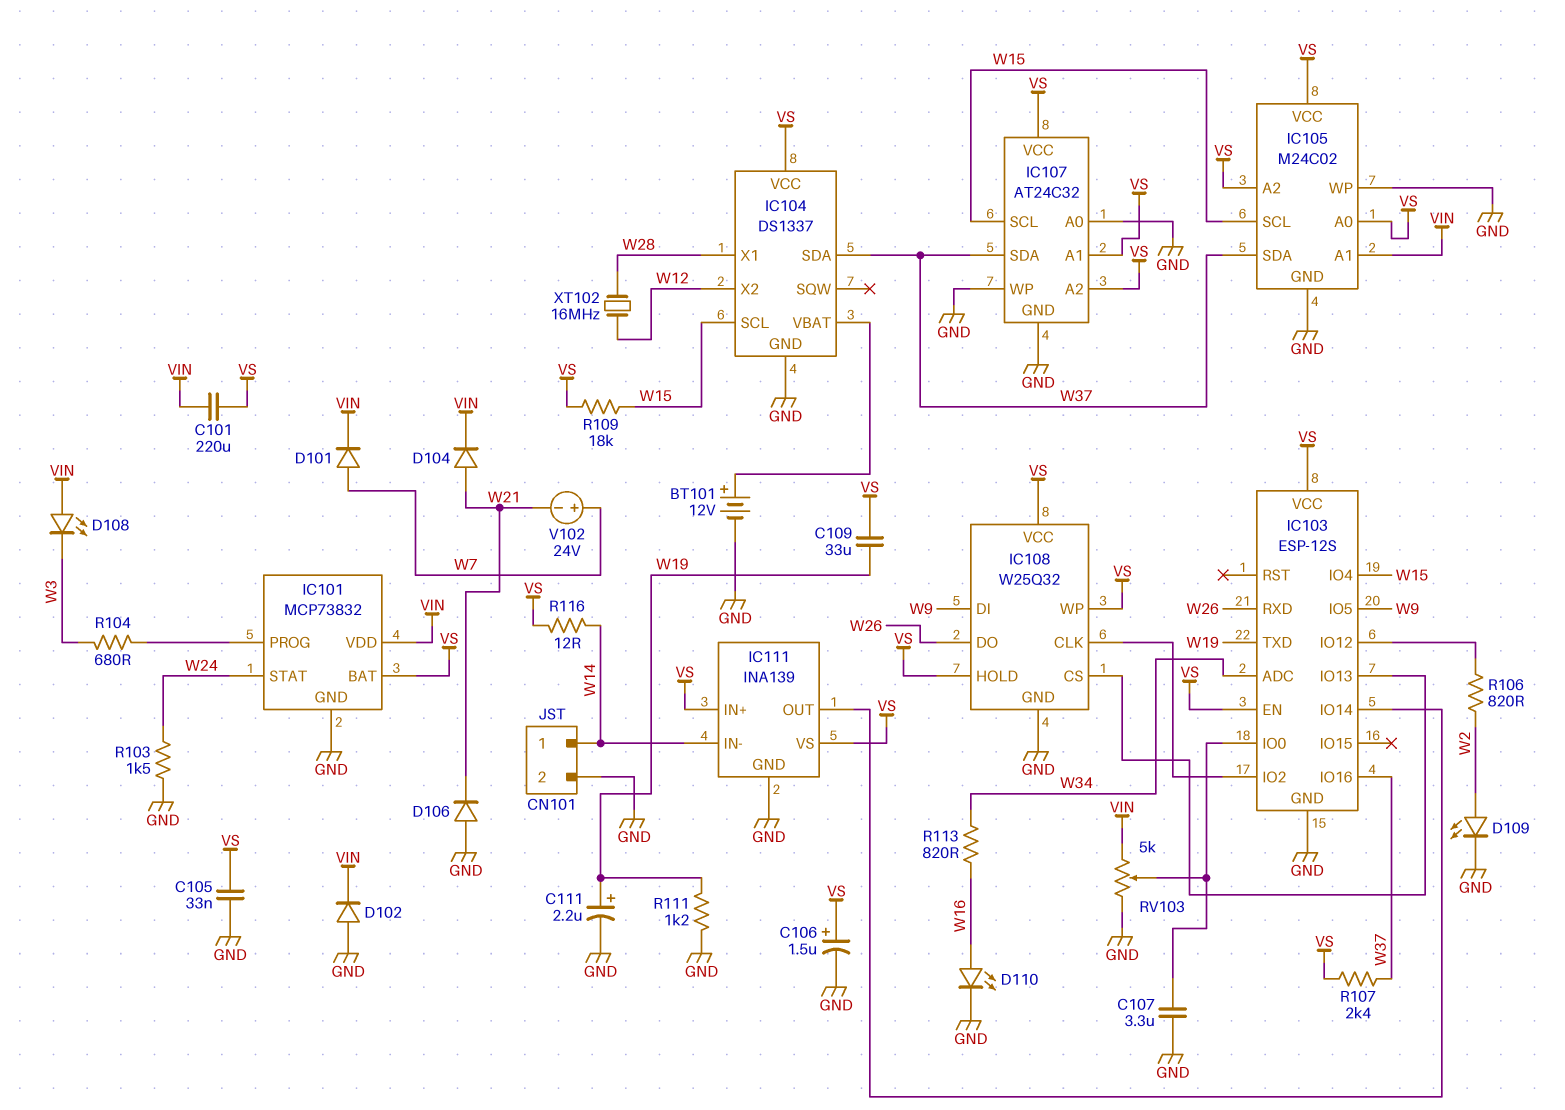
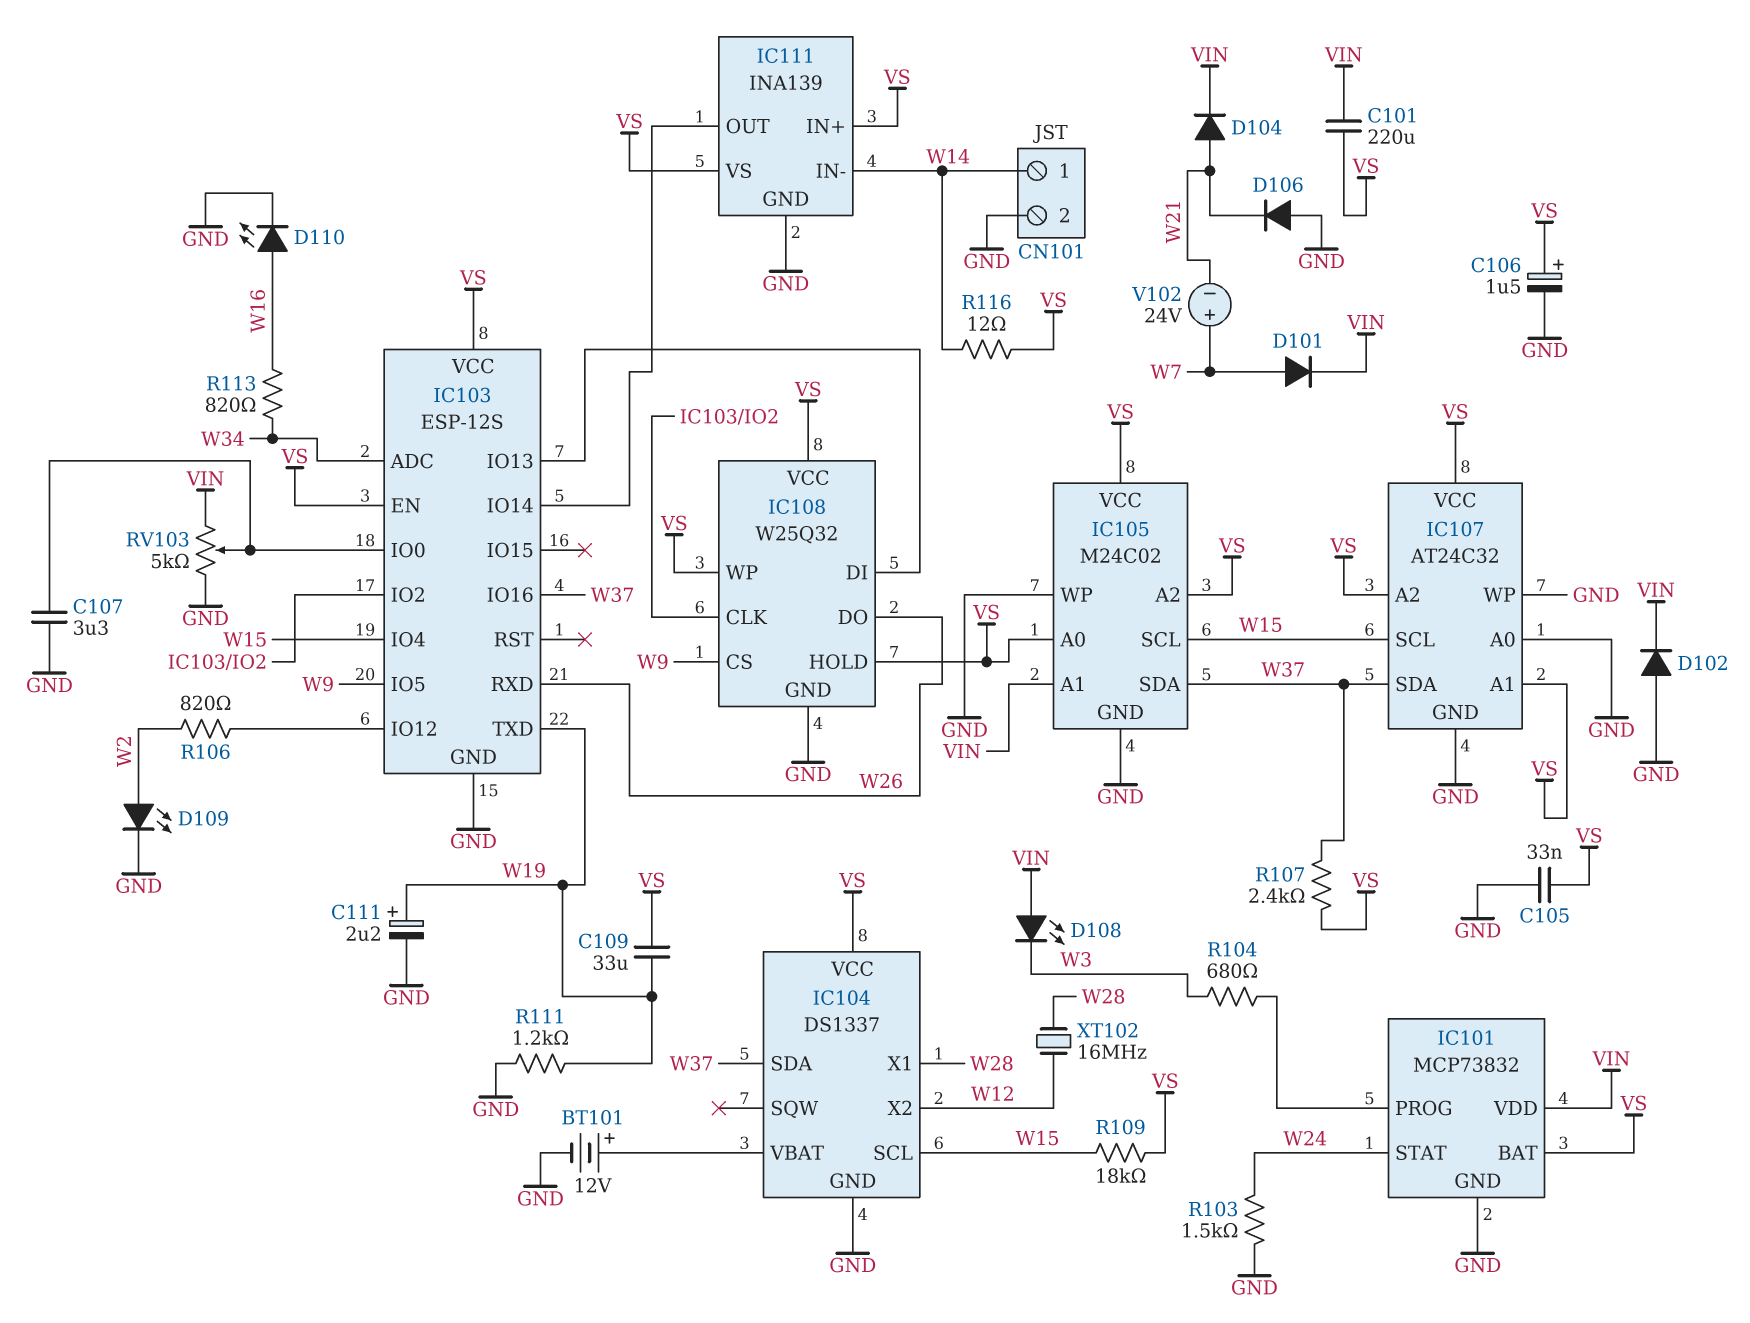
IC108 pin CS: IC103/IO13 -> W9
IC108 pin DI: W9 -> IC103/IO13

